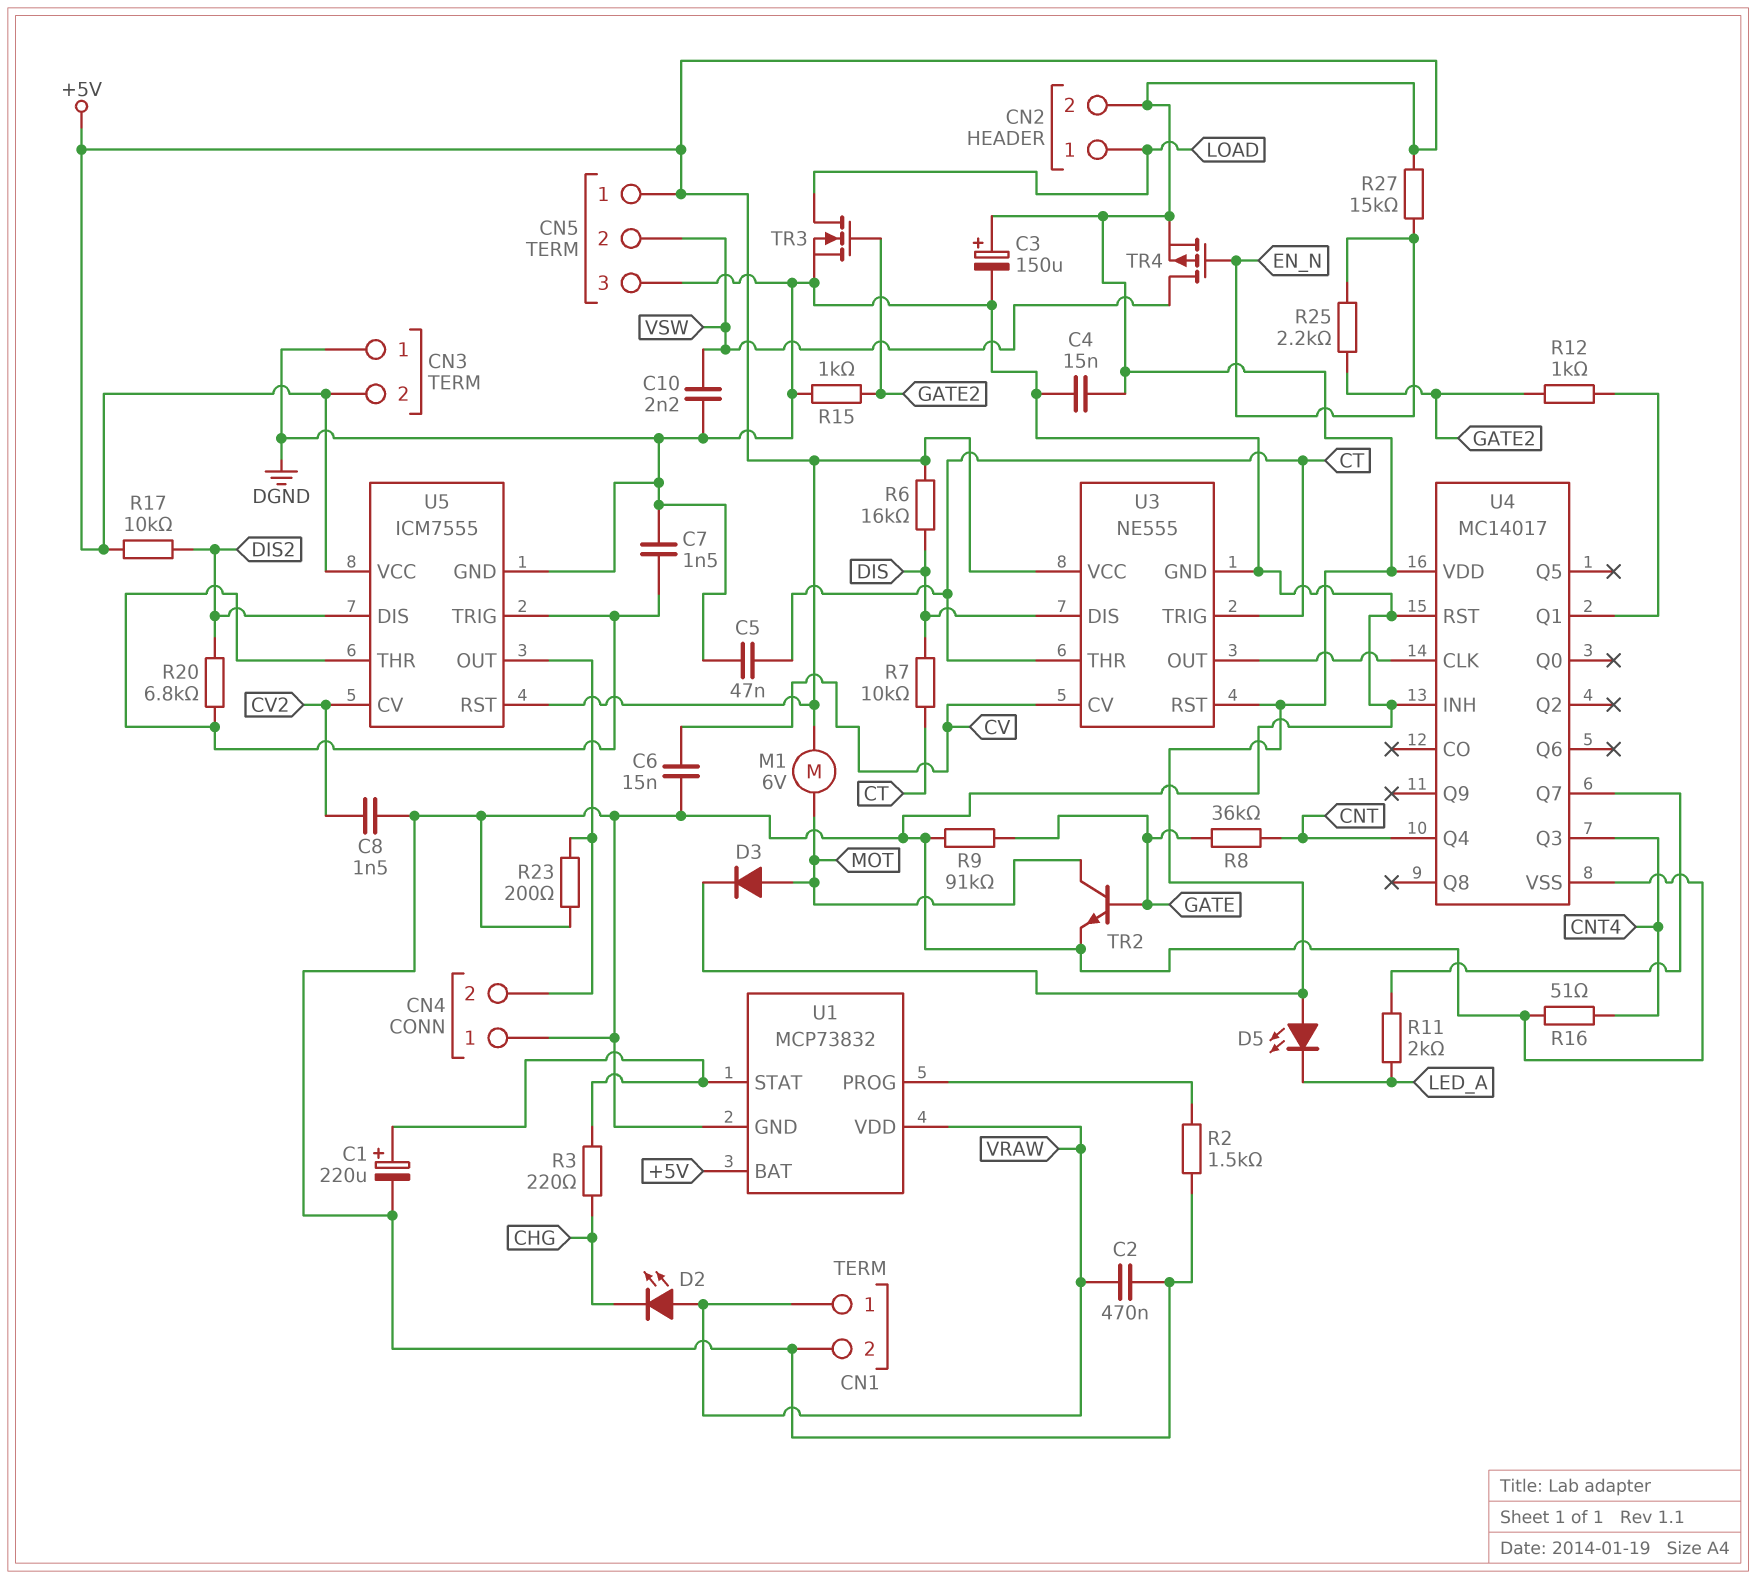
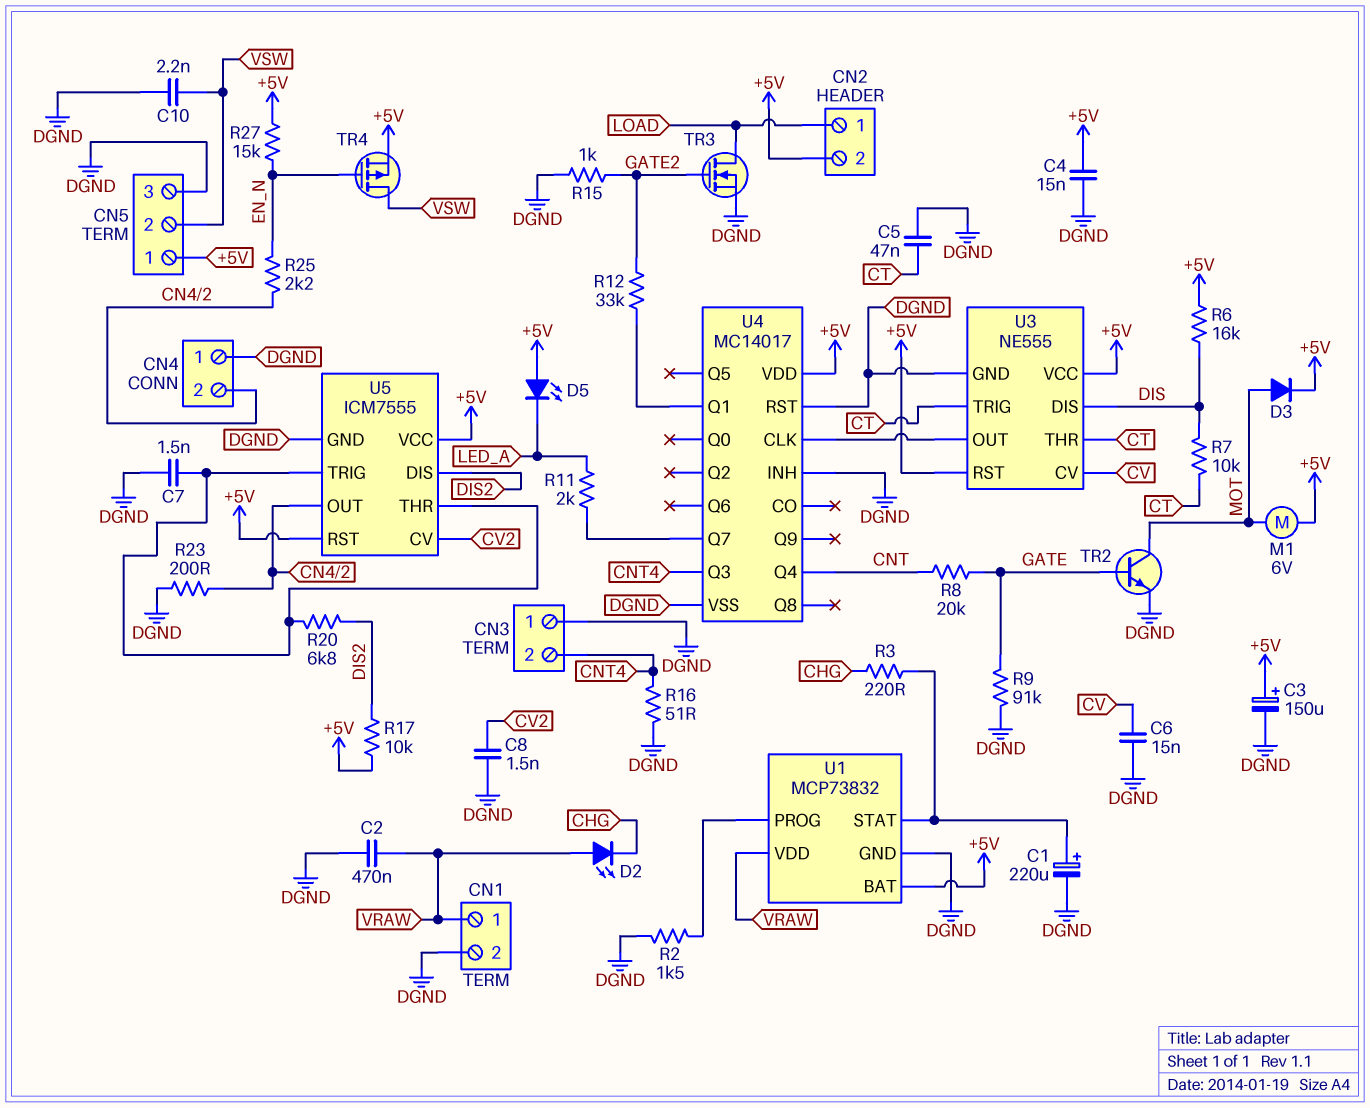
CN3 pin 2: +5V -> CNT4
R8: 36k (CNT, GATE) -> 20k (CNT, GATE)
R12: 1k (GATE2, U4/Q1) -> 33k (GATE2, U4/Q1)
R25: 2.2k (EN_N, GATE2) -> 2.2k (CN4/2, EN_N)

